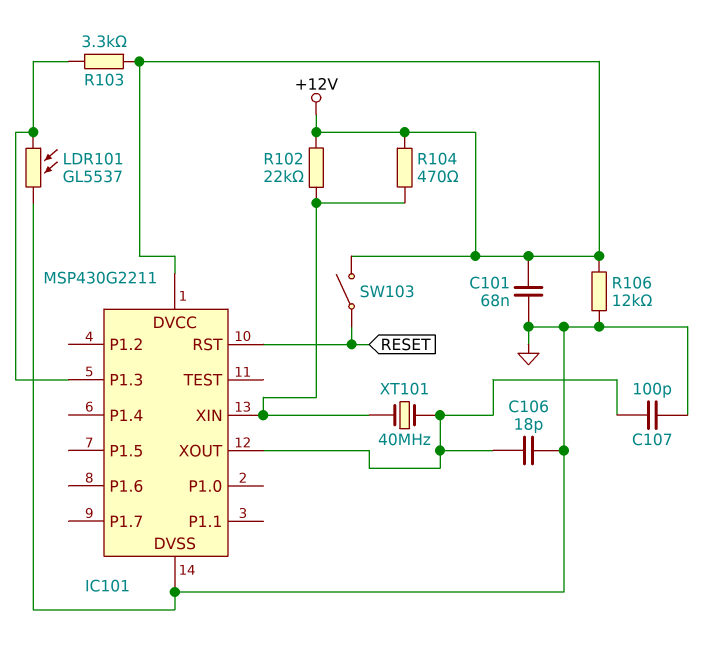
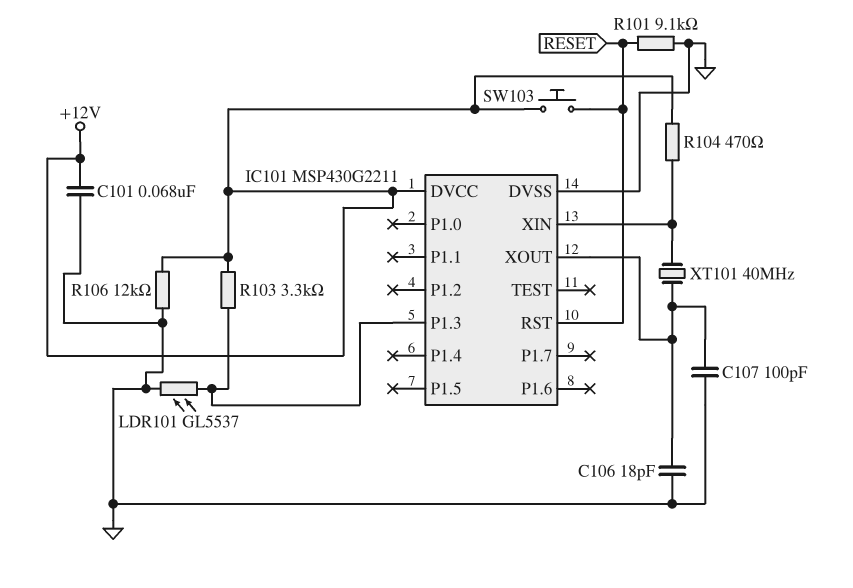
R101: none -> 9.1k (GND, RESET)
R102: 22k (+12V, IC101/XIN) -> none
SW103: switch (+12V, RESET) -> button (+12V, RESET)

